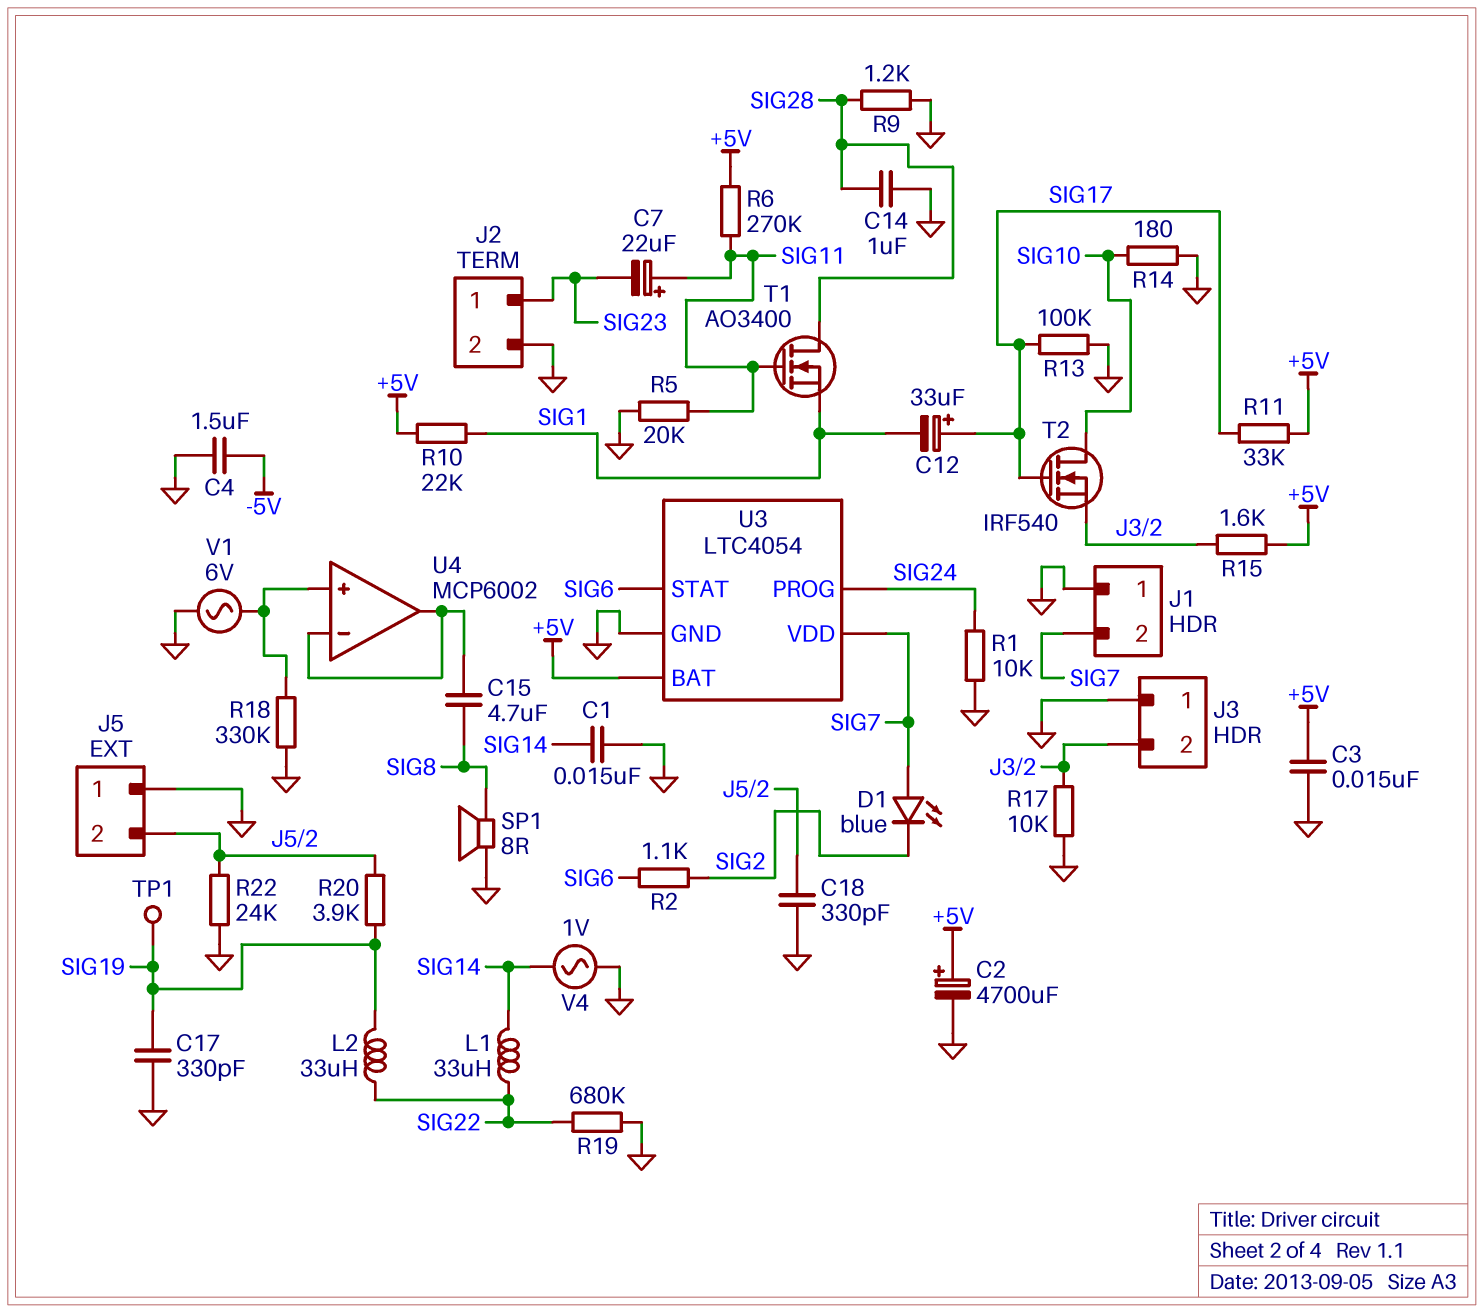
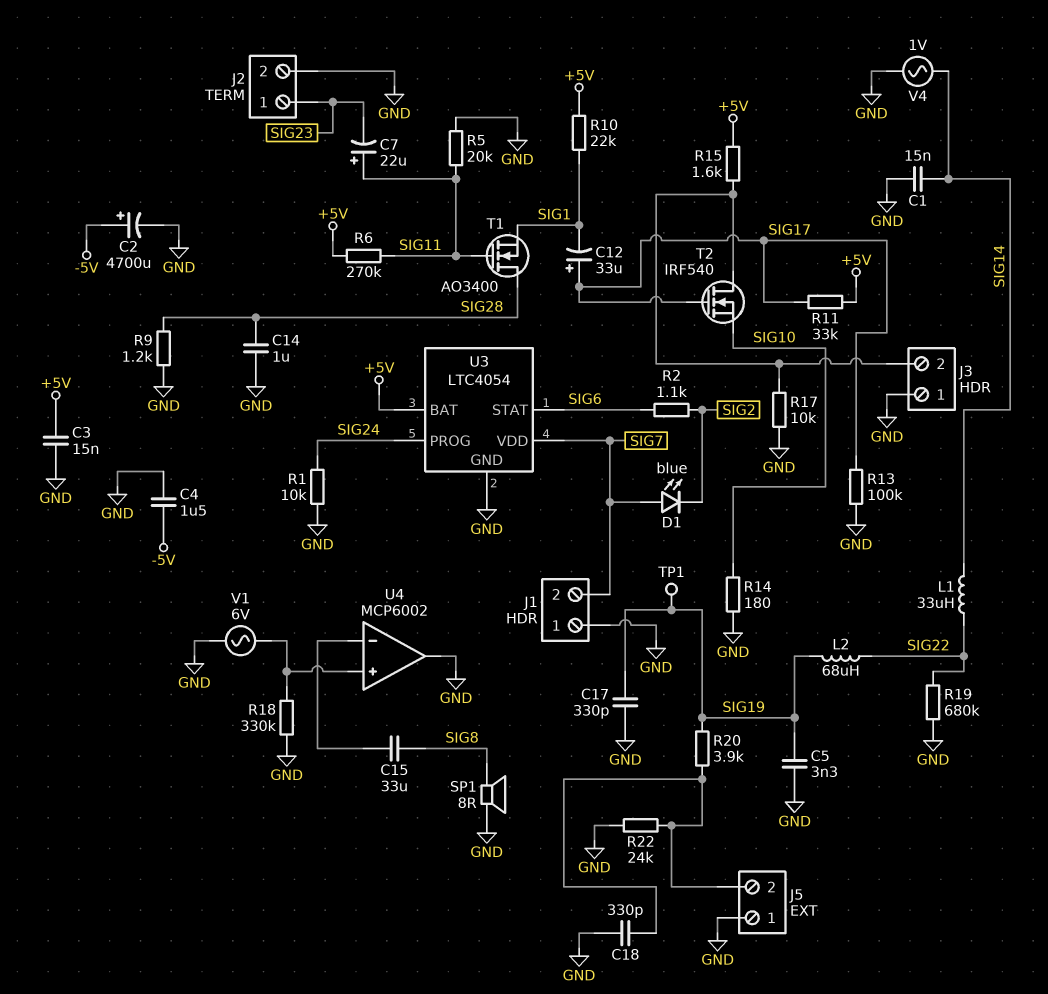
C2: 4700uF (plus +5V, minus GND) -> 4700uF (plus -5V, minus GND)
C5: none -> 3.3nF (GND, SIG19)
C15: 4.7uF (SIG8, U4/in-) -> 33uF (SIG8, U4/in-)
L2: 33uH (SIG19, SIG22) -> 68uH (SIG19, SIG22)
T2: NMOS IRF540 (G SIG17, D SIG10, S J3/2) -> NMOS IRF540 (G SIG17, D J3/2, S SIG10)
U4 pin out: U4/in- -> GND

